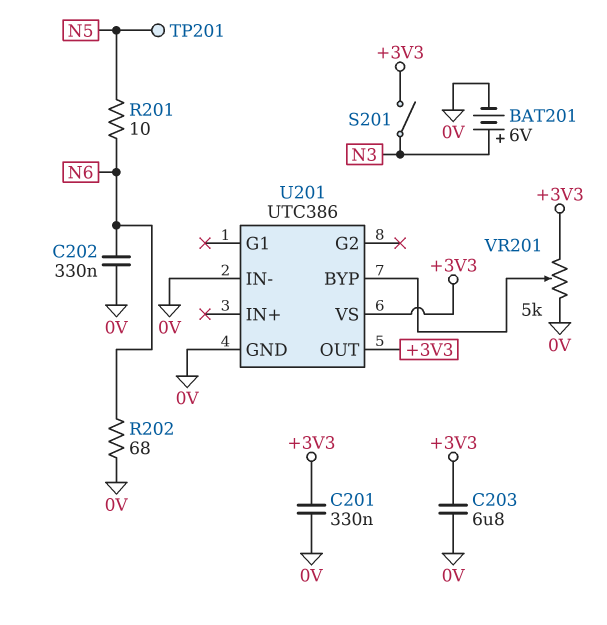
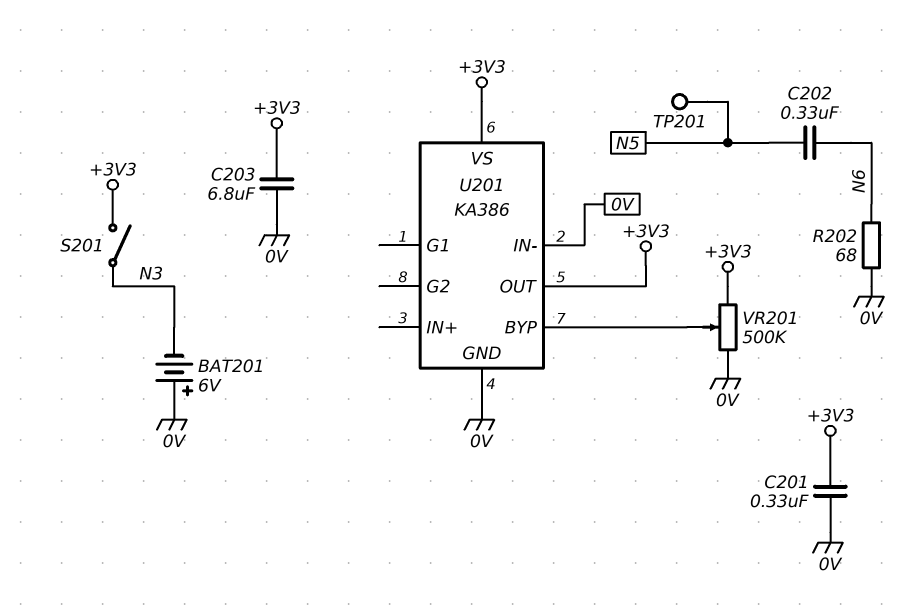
BAT201: 6V (plus N3, minus 0V) -> 6V (plus 0V, minus N3)
C202: 330nF (0V, N6) -> 330nF (N5, N6)
R201: 10 (N5, N6) -> none
U201: UTC386 -> KA386
VR201: 5k (+3V3, 0V, wiper U201/BYP) -> 500k (+3V3, 0V, wiper U201/BYP)

